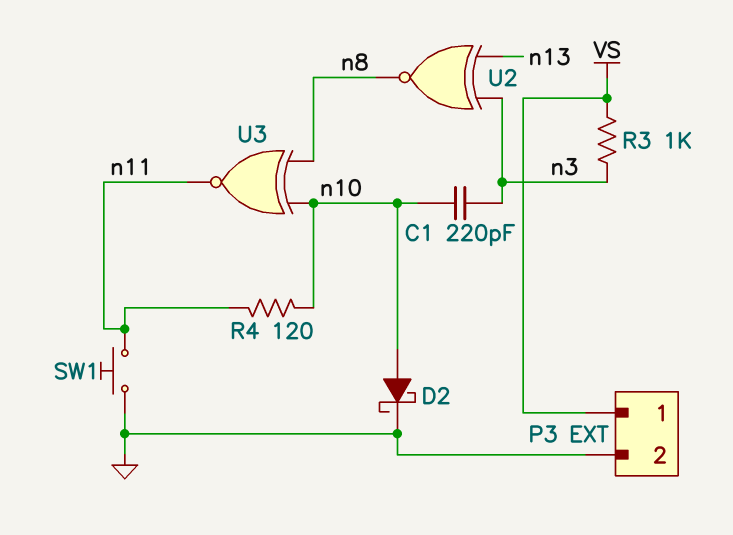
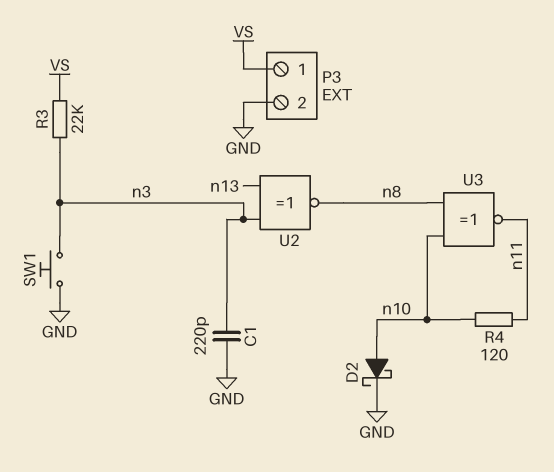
C1: 220pF (n3, n10) -> 220pF (GND, n3)
R3: 1k (VS, n3) -> 22k (VS, n3)
SW1: button (GND, n11) -> button (GND, n3)

